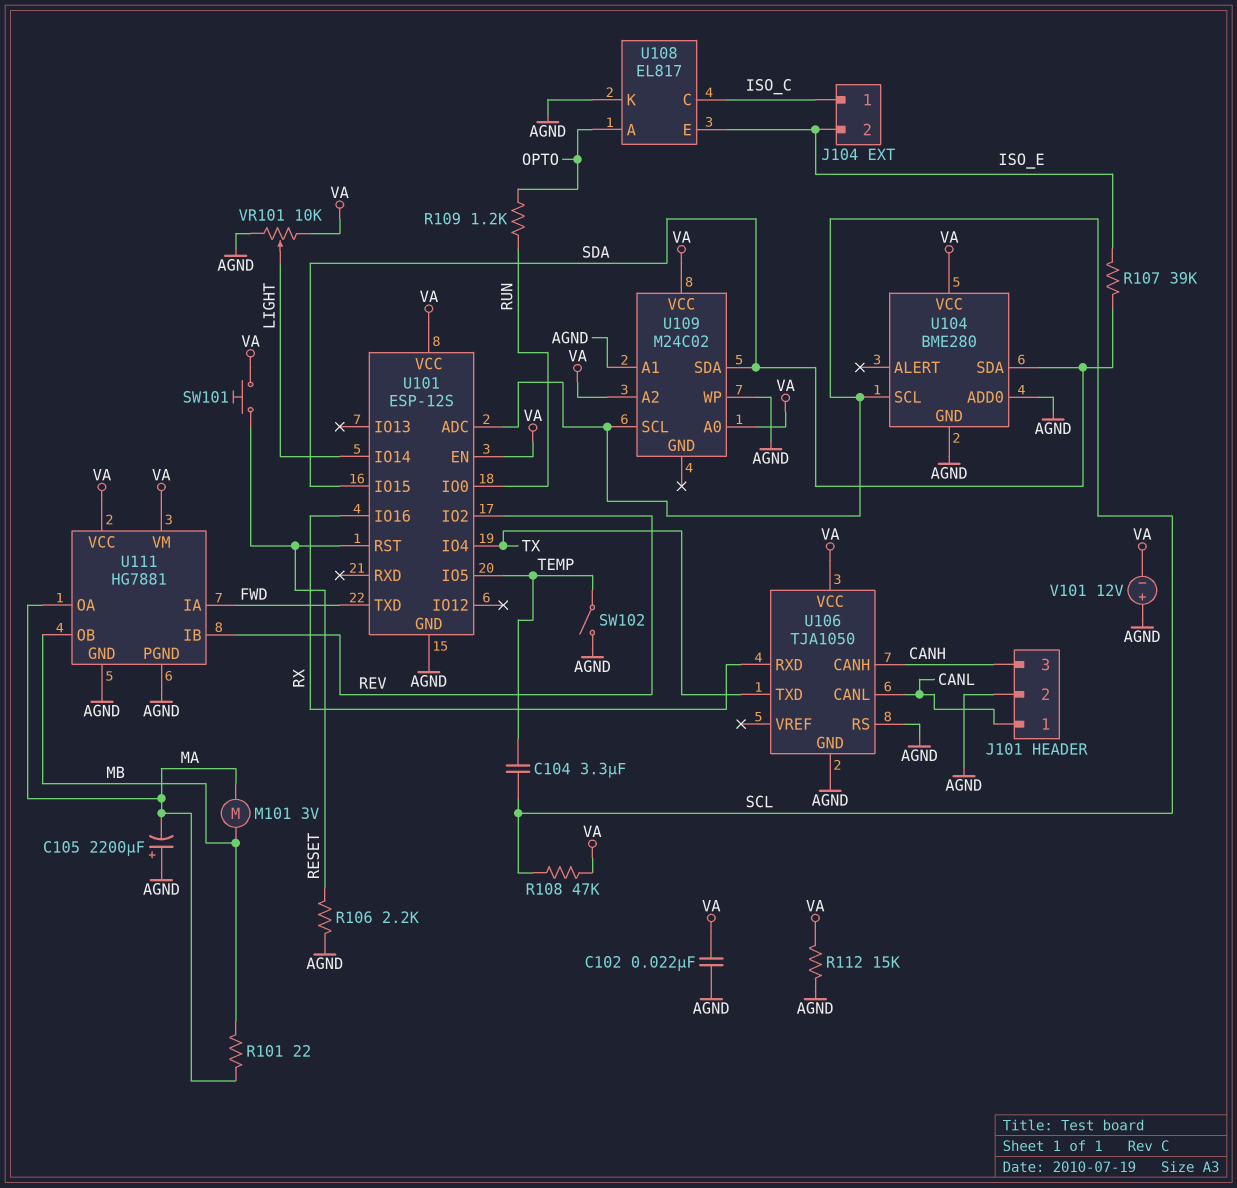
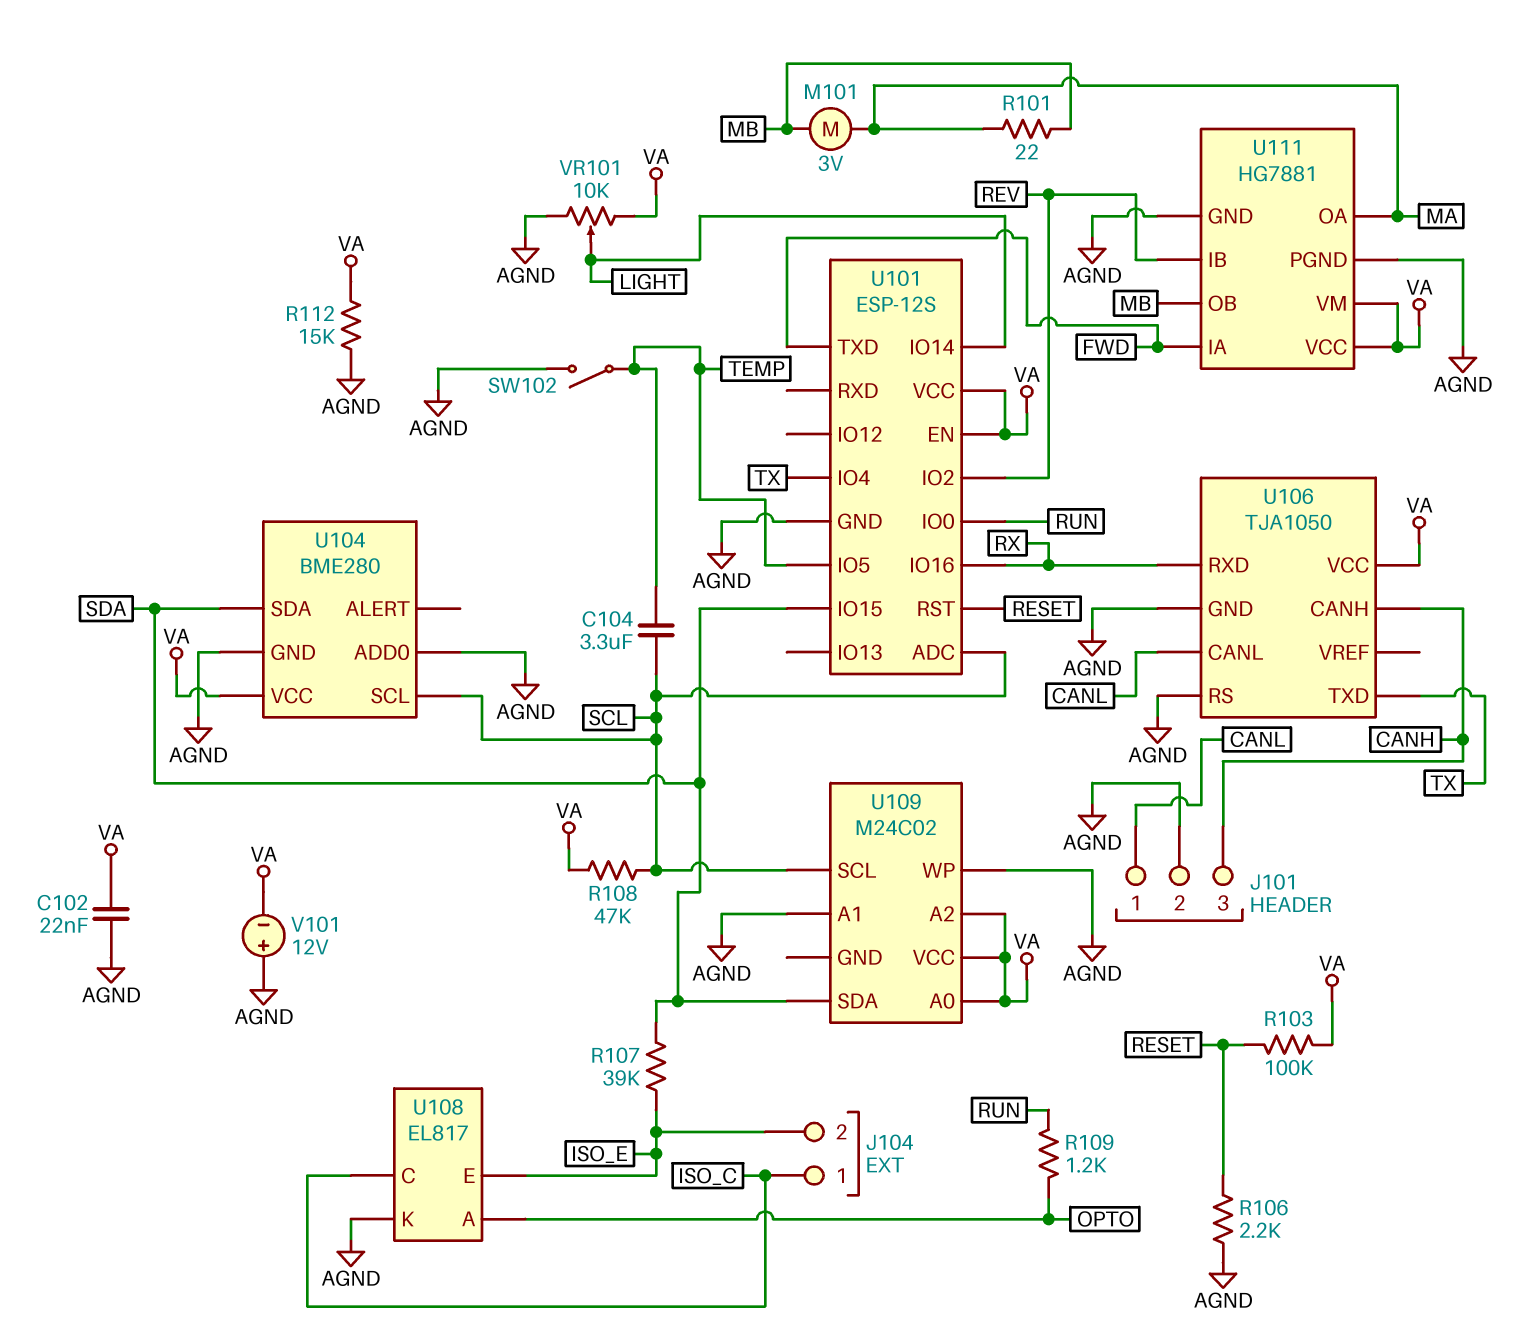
C105: 2200uF (plus AGND, minus MA) -> none
R103: none -> 100k (RESET, VA)
SW101: button (RESET, VA) -> none

